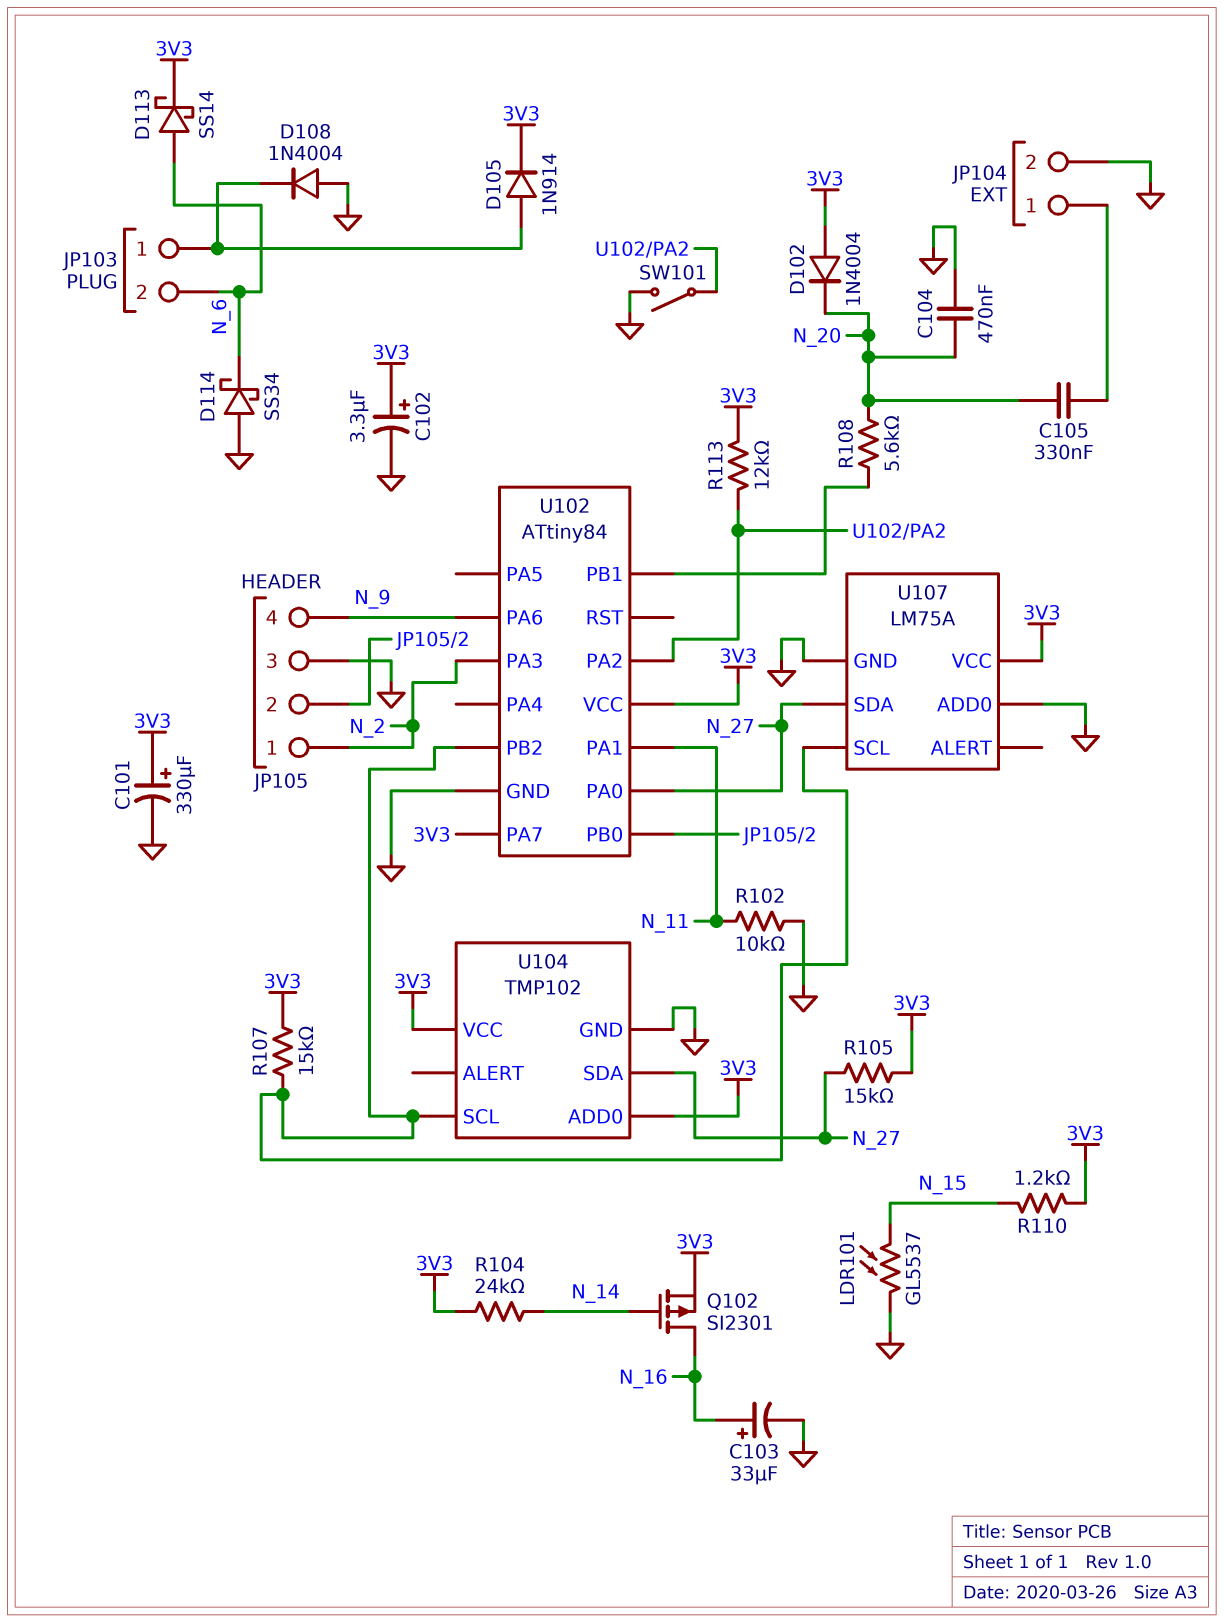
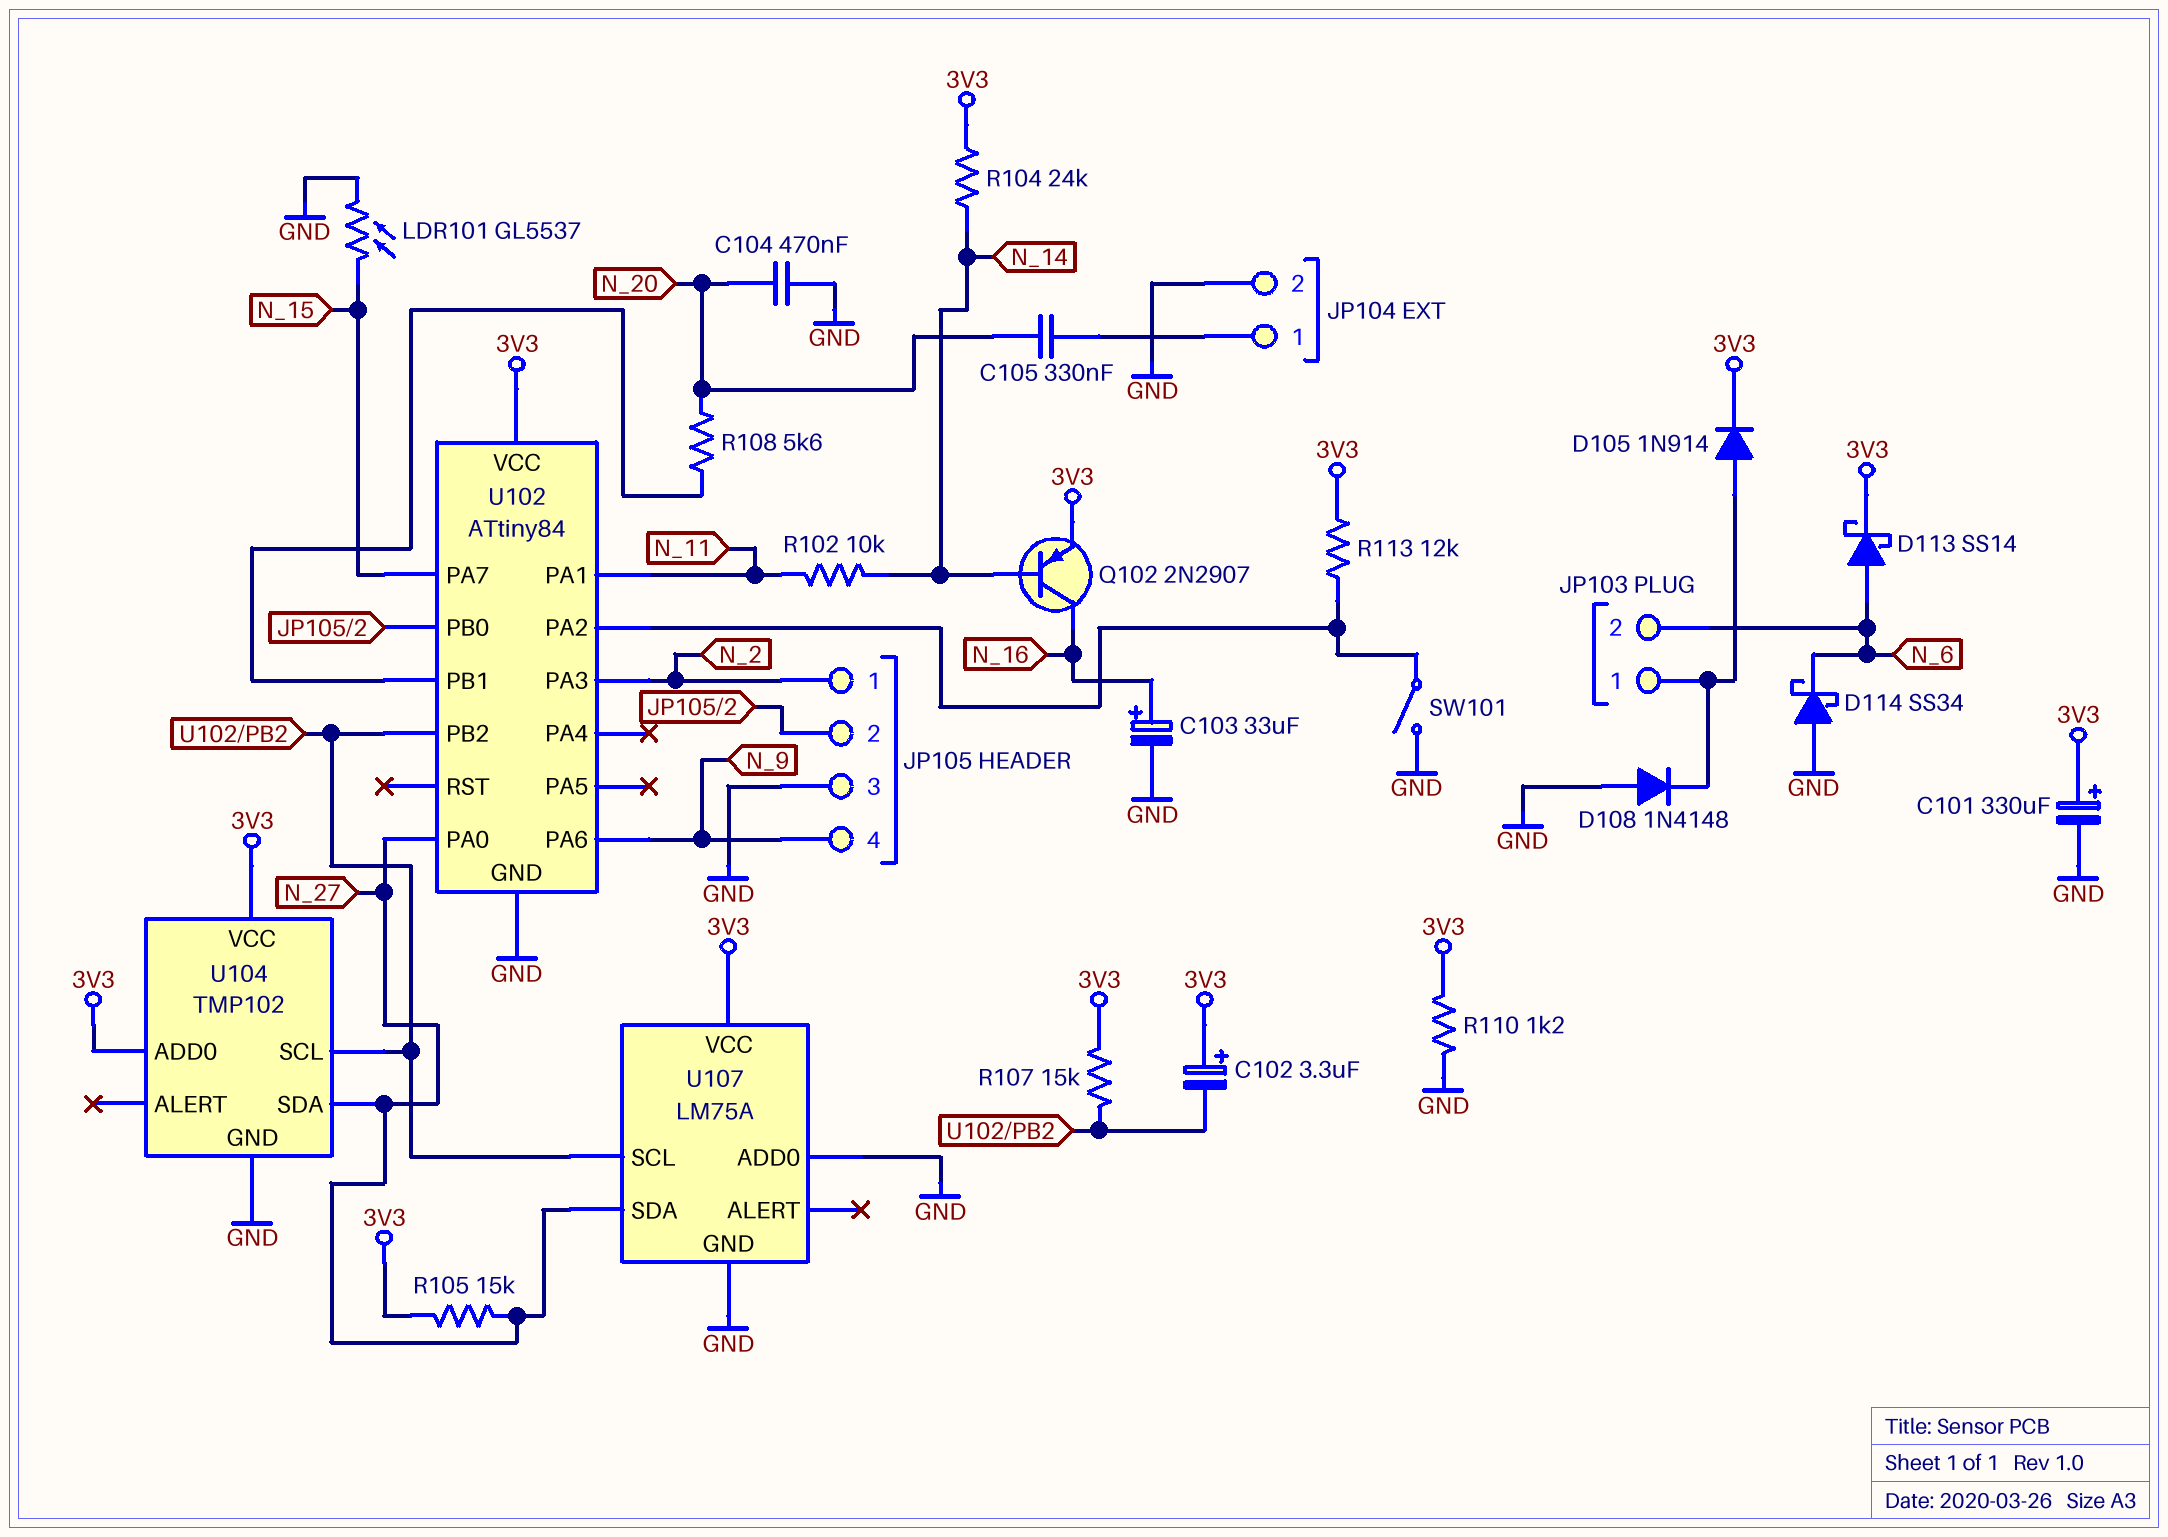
C102: 3.3uF (plus 3V3, minus GND) -> 3.3uF (plus 3V3, minus U102/PB2)
D102: diode 1N4004 (A 3V3, K N_20) -> none
D108: diode 1N4004 (A GND, K JP103/1) -> diode 1N4148 (A GND, K JP103/1)
Q102: PMOS SI2301 (G N_14, D N_16, S 3V3) -> PNP 2N2907 (B N_14, C N_16, E 3V3)
R102: 10k (GND, N_11) -> 10k (N_11, N_14)
R110: 1.2k (3V3, N_15) -> 1.2k (3V3, GND)
U102 pin PA7: 3V3 -> N_15

